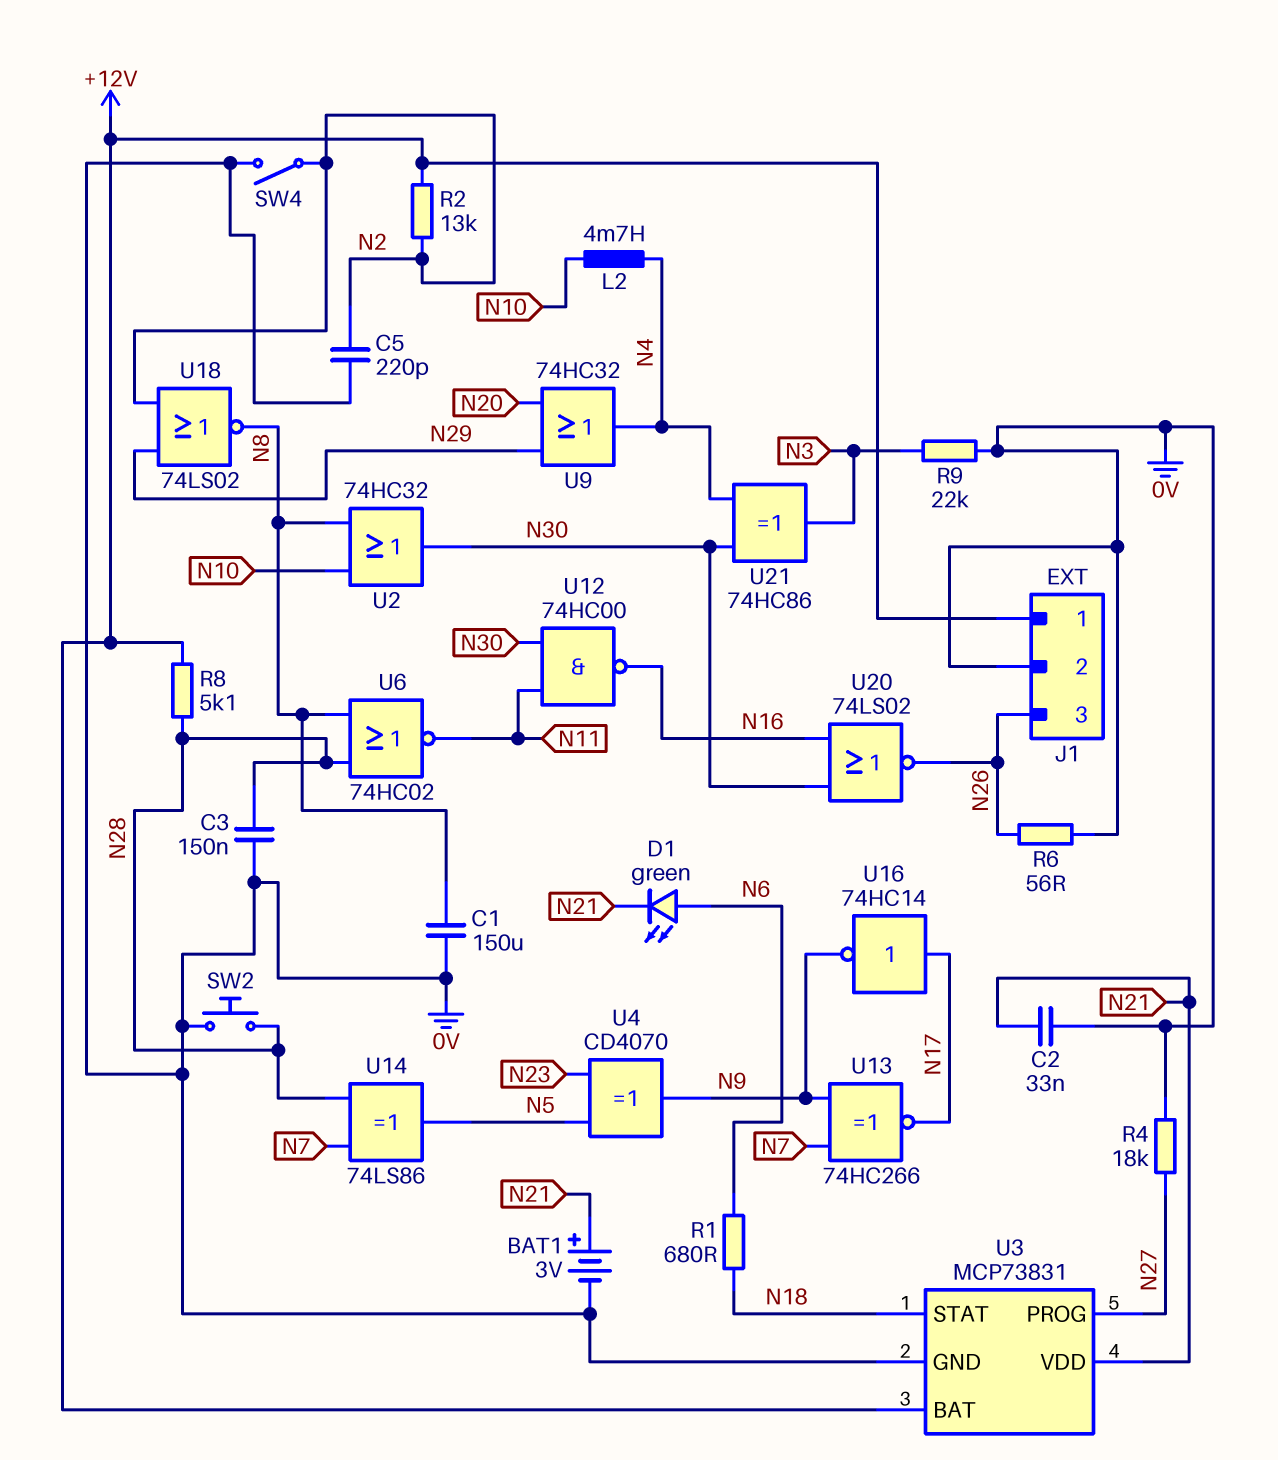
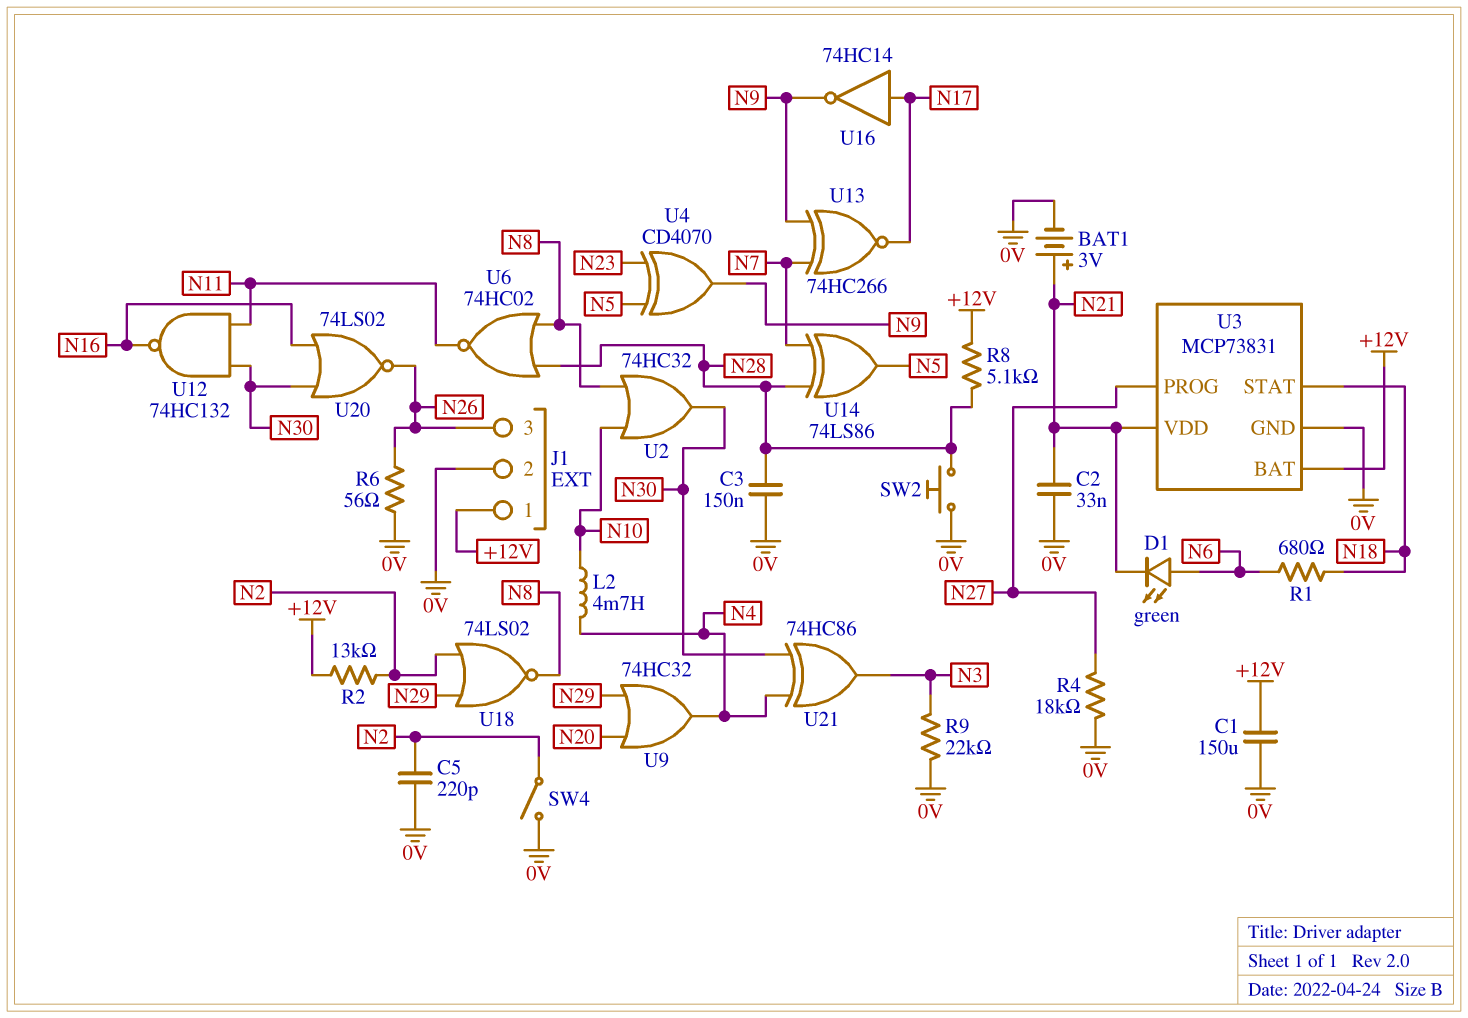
C1: 150uF (0V, N8) -> 150uF (+12V, 0V)
U12: NAND 74HC00 (in N11, in N30, out N16) -> NAND 74HC132 (in N11, in N30, out N16)

